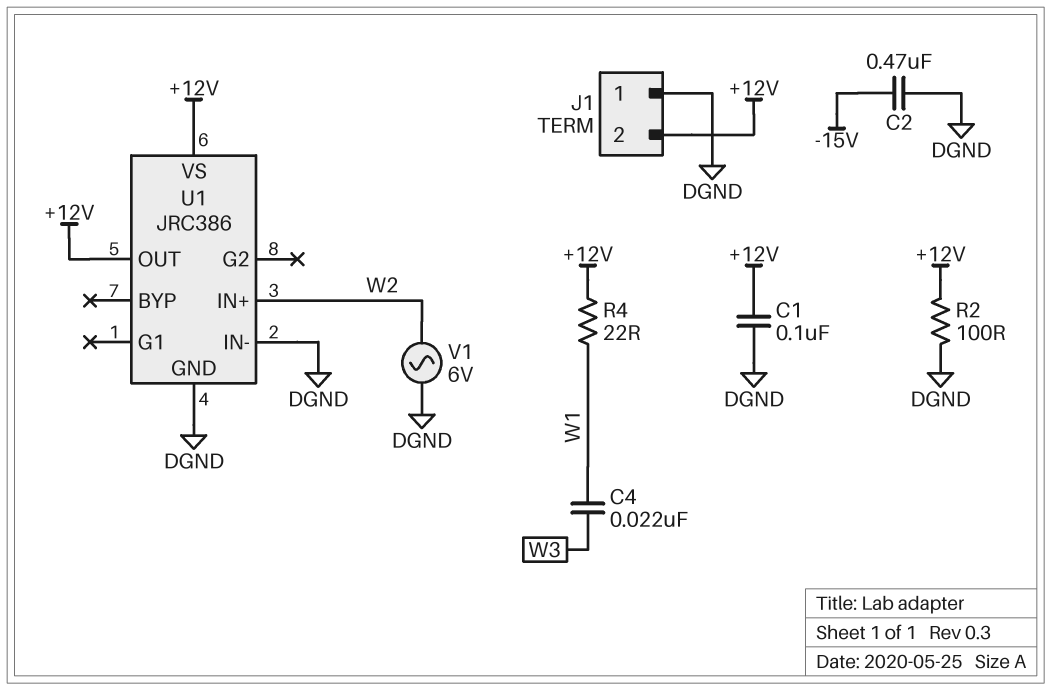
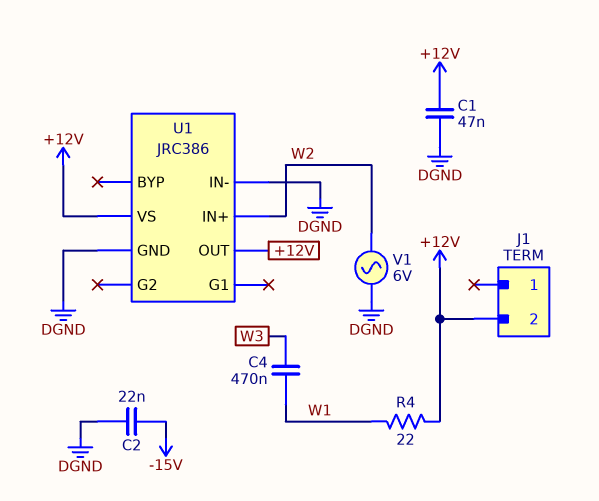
C1: 100nF (+12V, DGND) -> 47nF (+12V, DGND)
C2: 470nF (-15V, DGND) -> 22nF (-15V, DGND)
C4: 22nF (W1, W3) -> 470nF (W1, W3)
J1 pin 1: DGND -> none
R2: 100 (+12V, DGND) -> none

